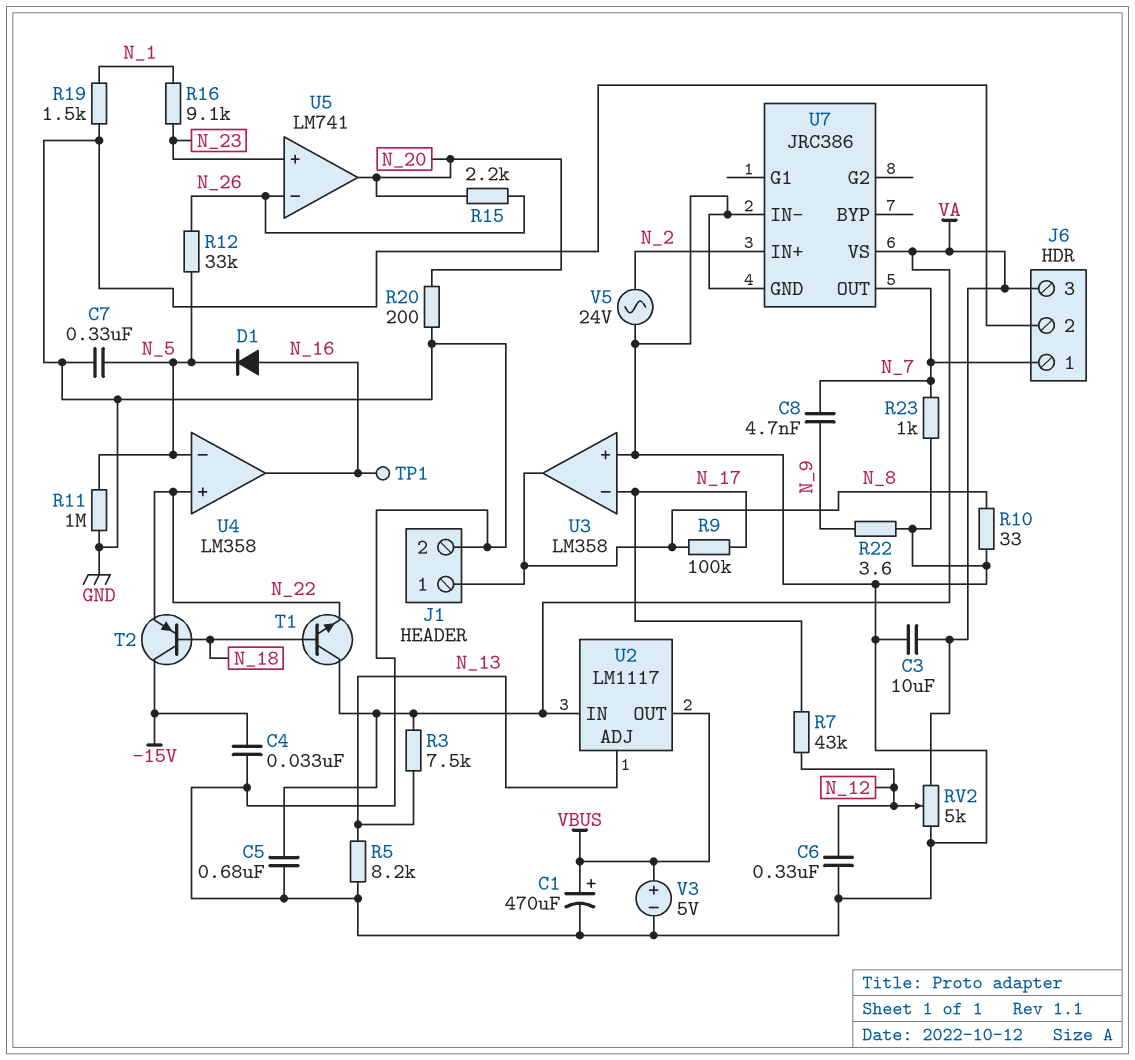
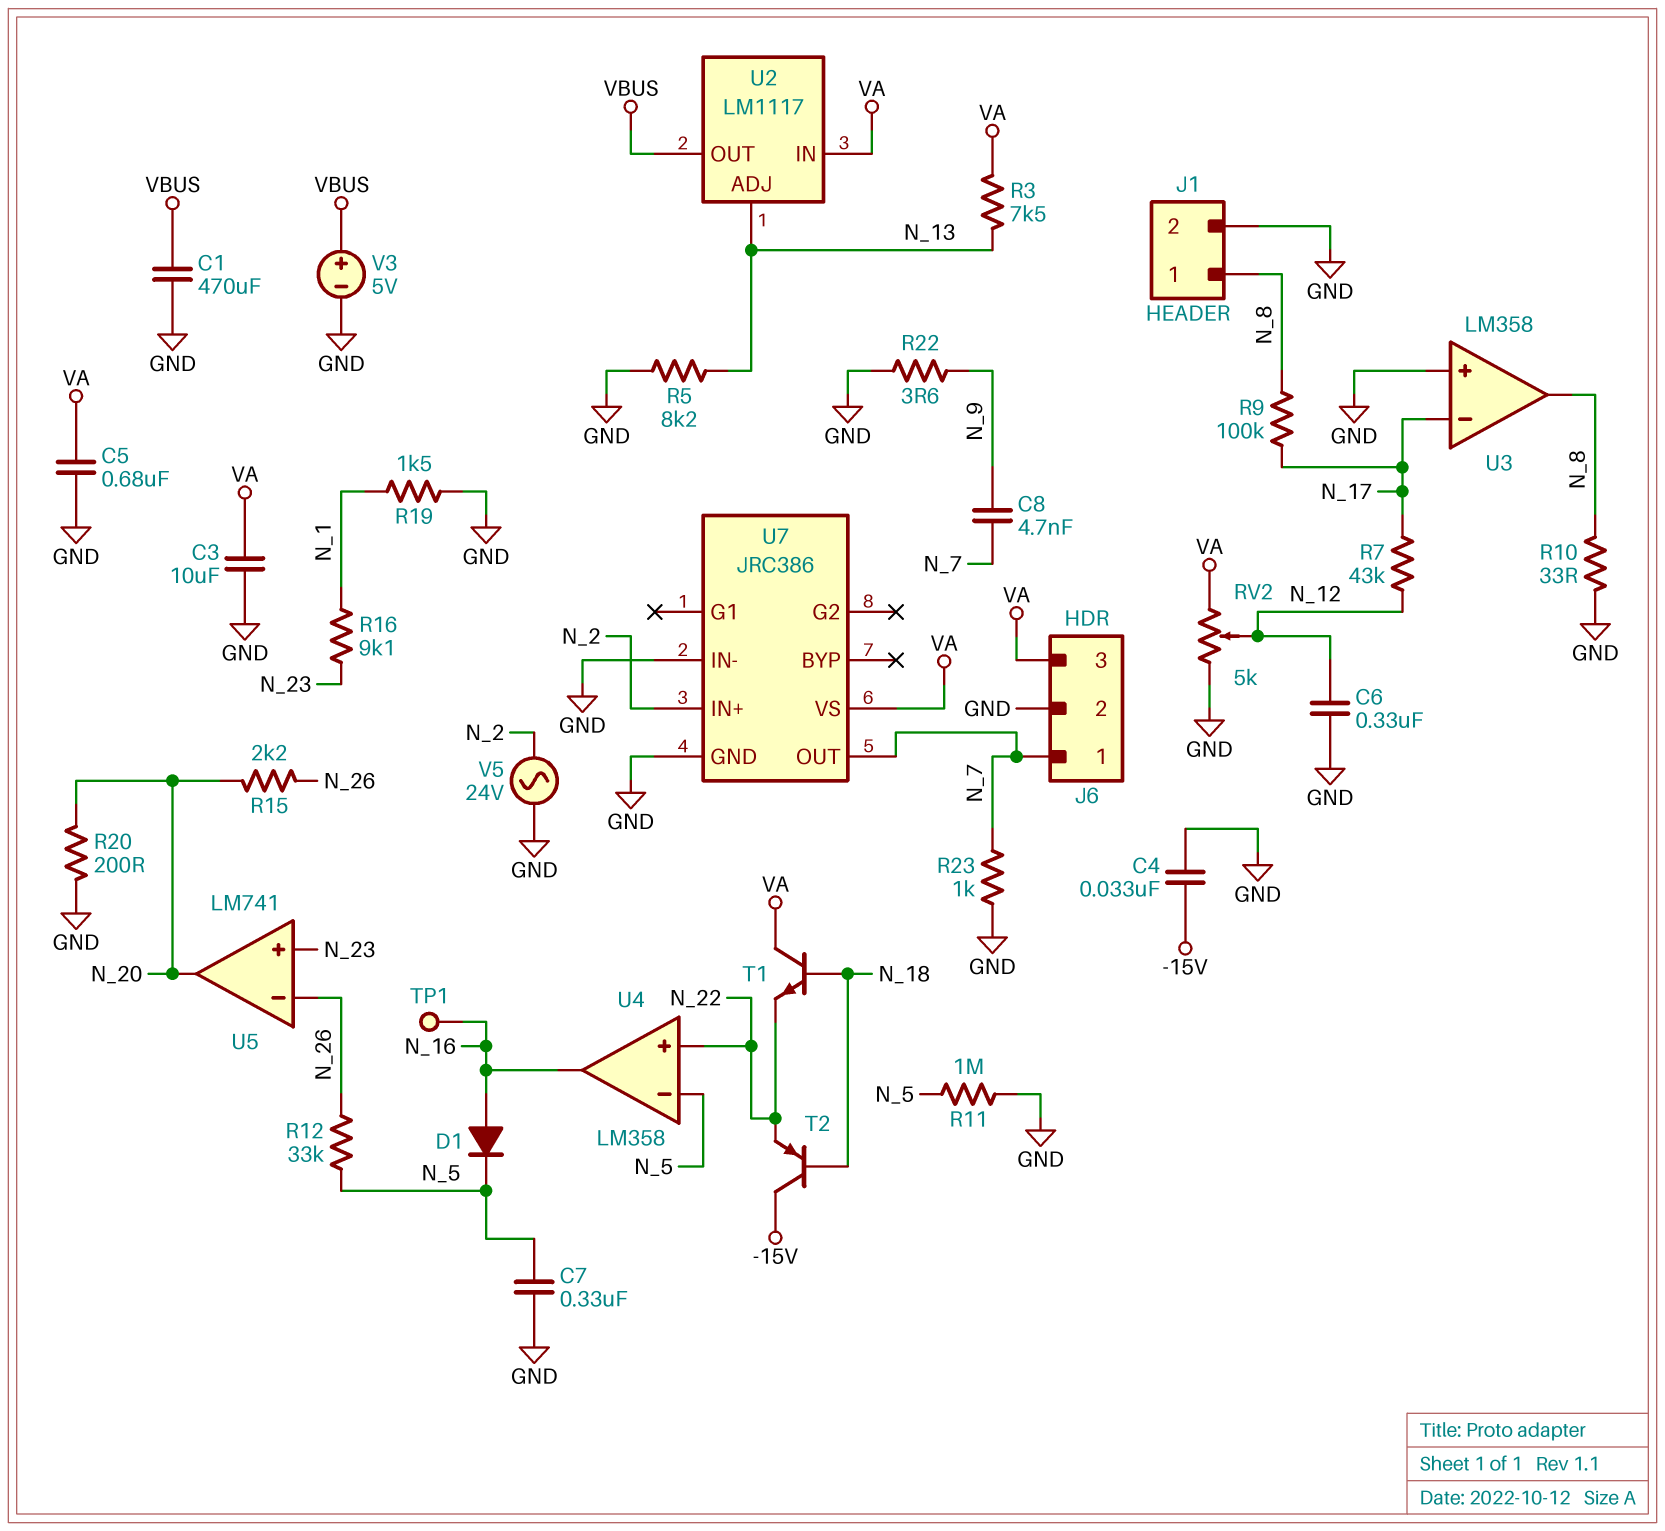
C1: 470uF (plus VBUS, minus GND) -> 470uF (GND, VBUS)

